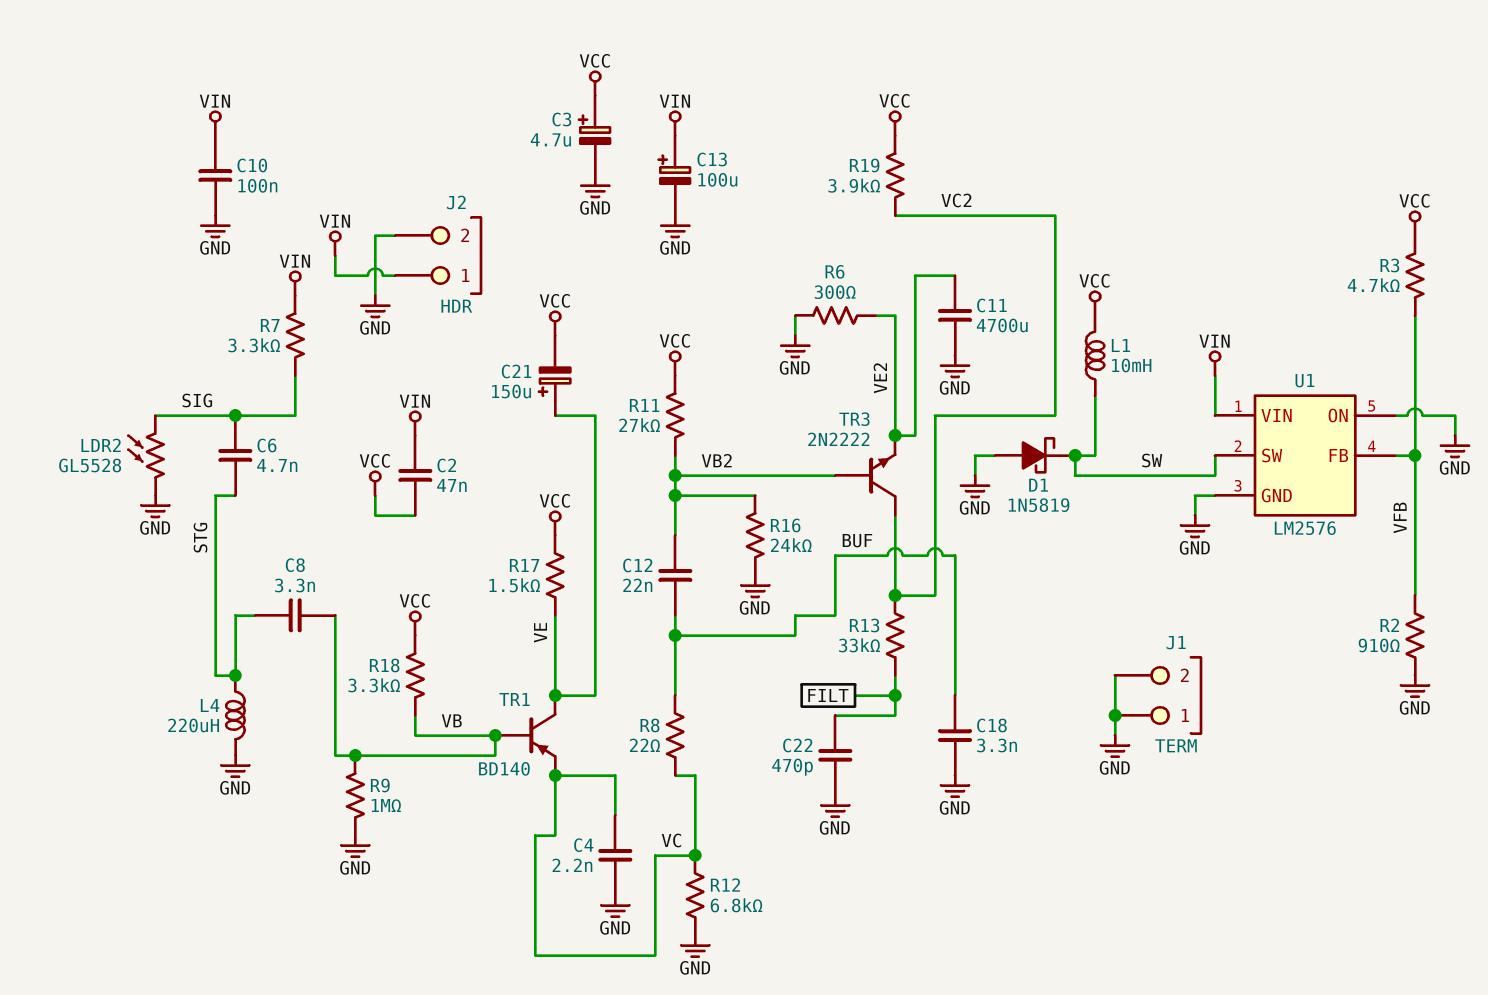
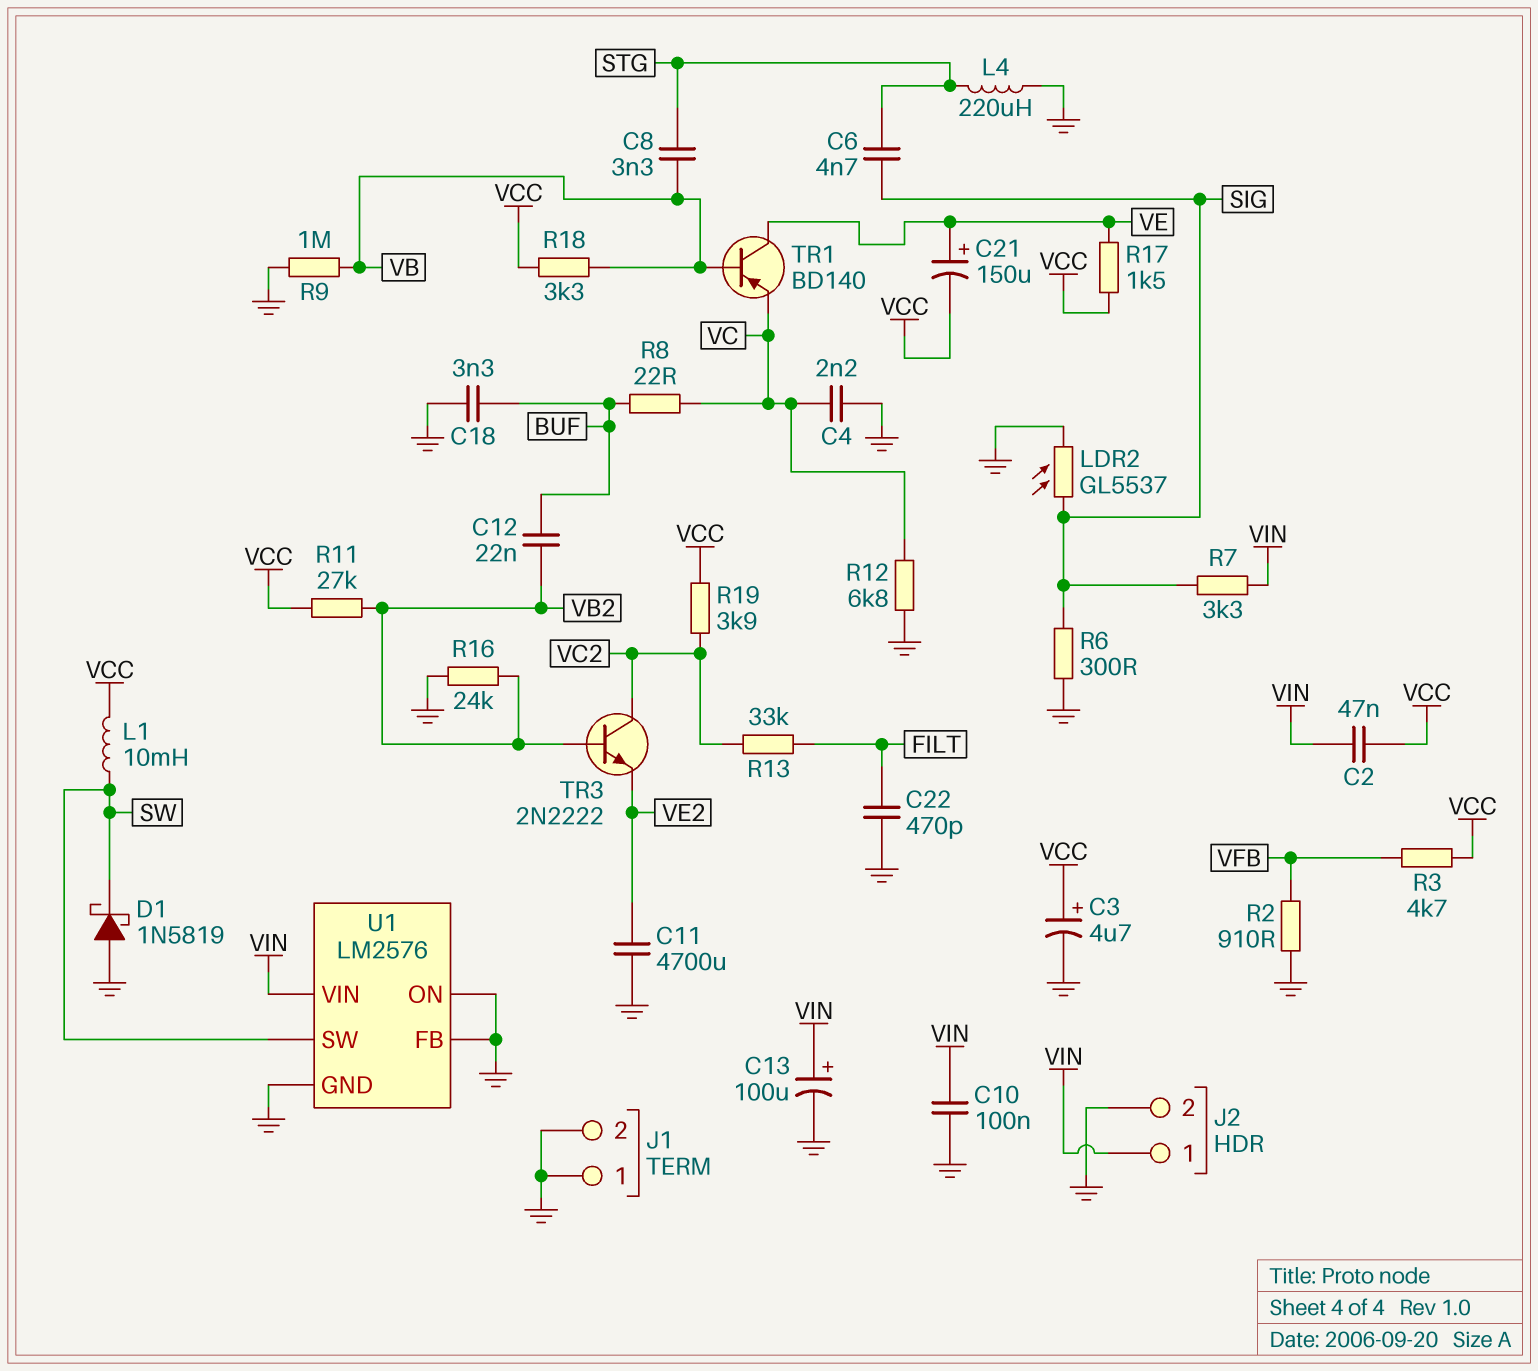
LDR2: GL5528 (GND, SIG) -> GL5537 (GND, SIG)
R6: 300 (GND, VE2) -> 300 (GND, SIG)
U1 pin FB: VFB -> GND

